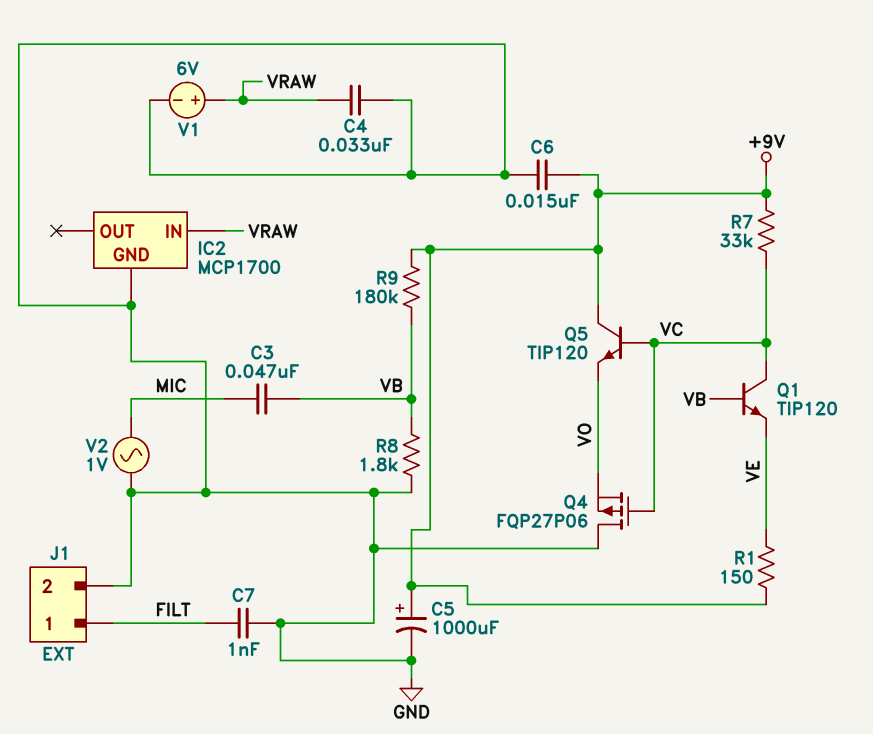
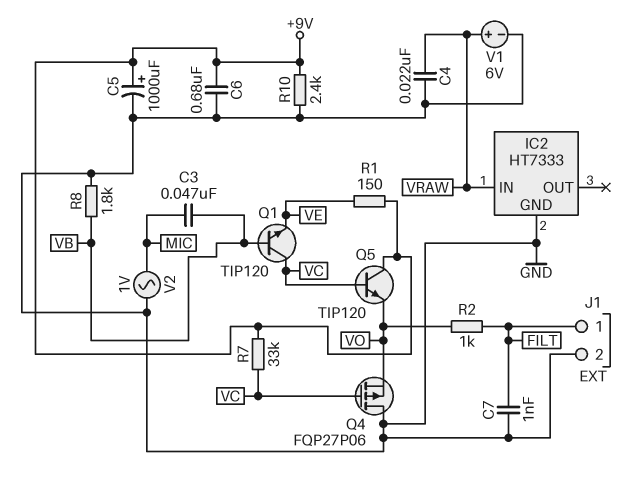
C4: 33nF (GND, VRAW) -> 22nF (GND, VRAW)
C6: 15nF (+9V, GND) -> 680nF (+9V, GND)
IC2: MCP1700 -> HT7333
R2: none -> 1k (FILT, VO)
R9: 180k (+9V, VB) -> none
R10: none -> 2.4k (+9V, GND)

